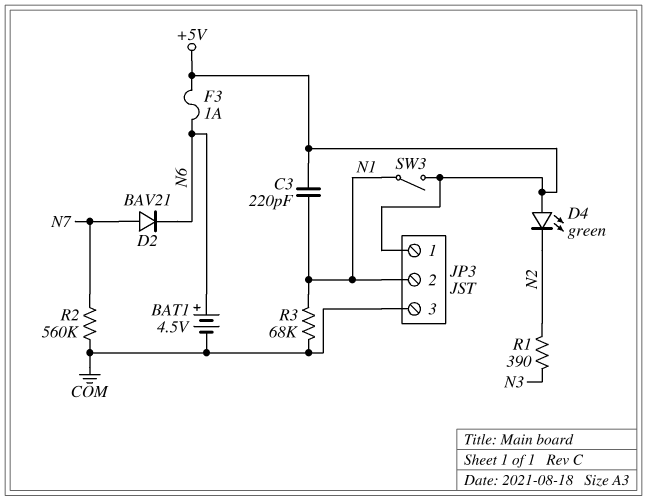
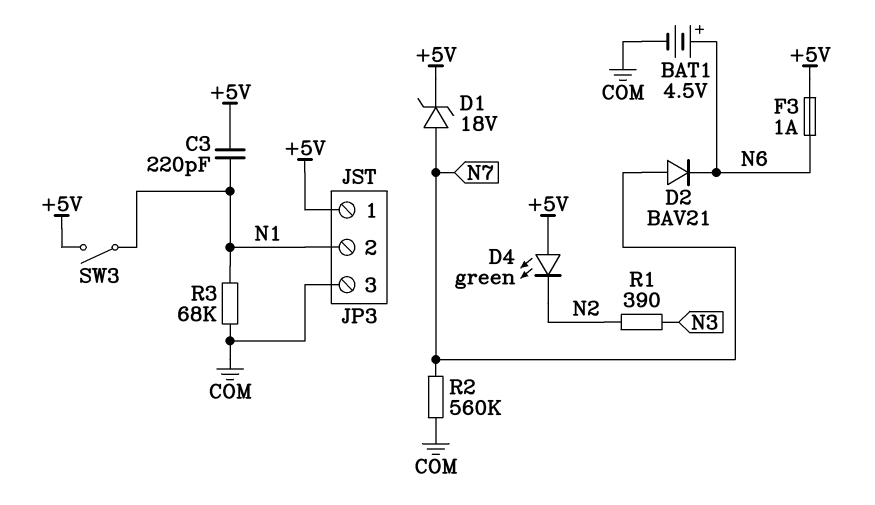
D1: none -> zener 18V (A N7, K +5V)

